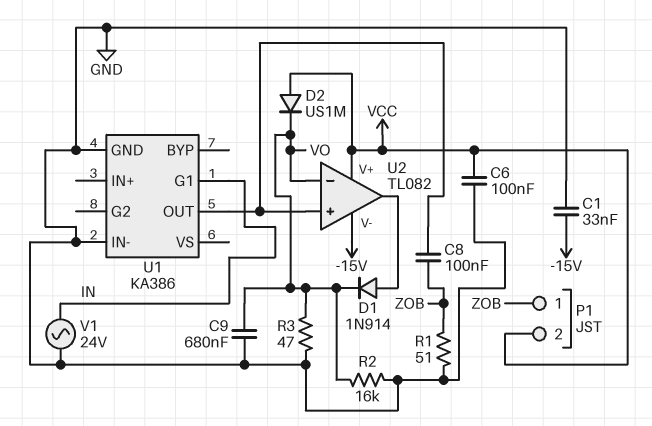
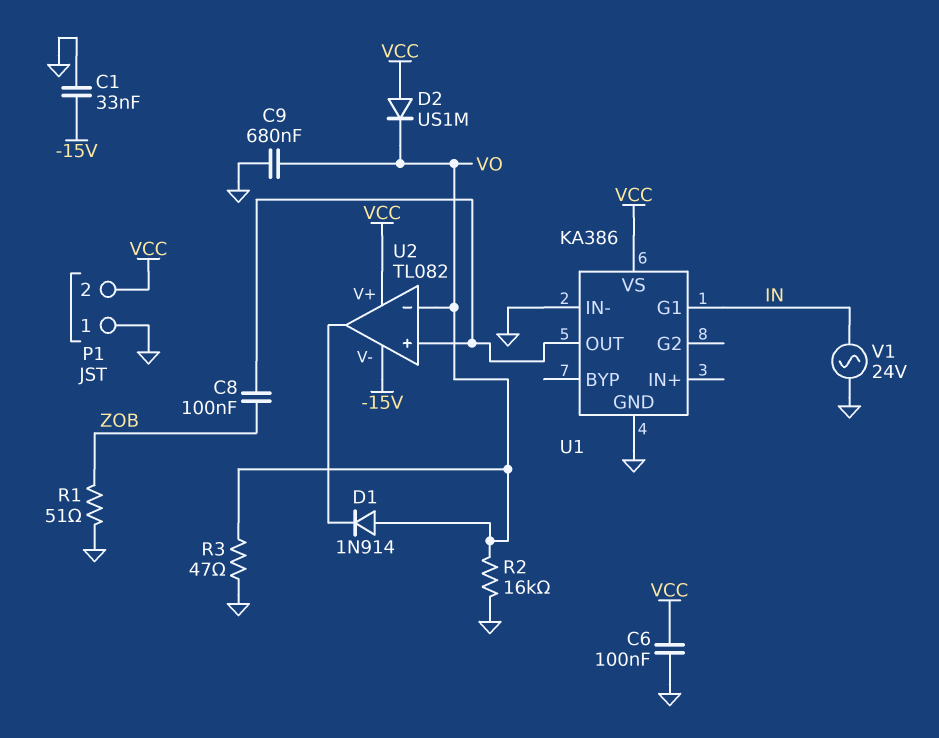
D1: diode 1N914 (A U2/out, K VO) -> diode 1N914 (A VO, K U2/out)
P1 pin 1: ZOB -> GND
U1 pin VS: none -> VCC

